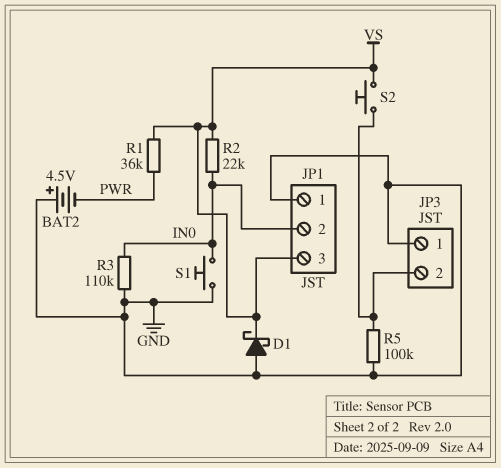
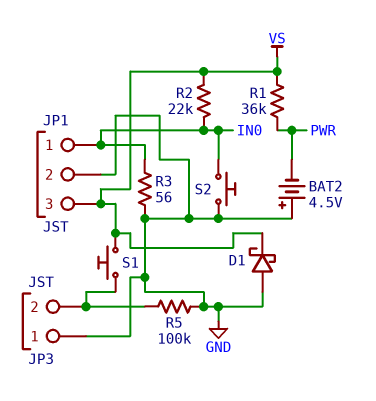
JP1 pin 1: GND -> IN0
JP1 pin 2: IN0 -> GND
R3: 110k (GND, IN0) -> 56 (GND, IN0)
S1: button (GND, IN0) -> button (JP3/2, VS)
S2: button (JP3/2, VS) -> button (GND, IN0)

